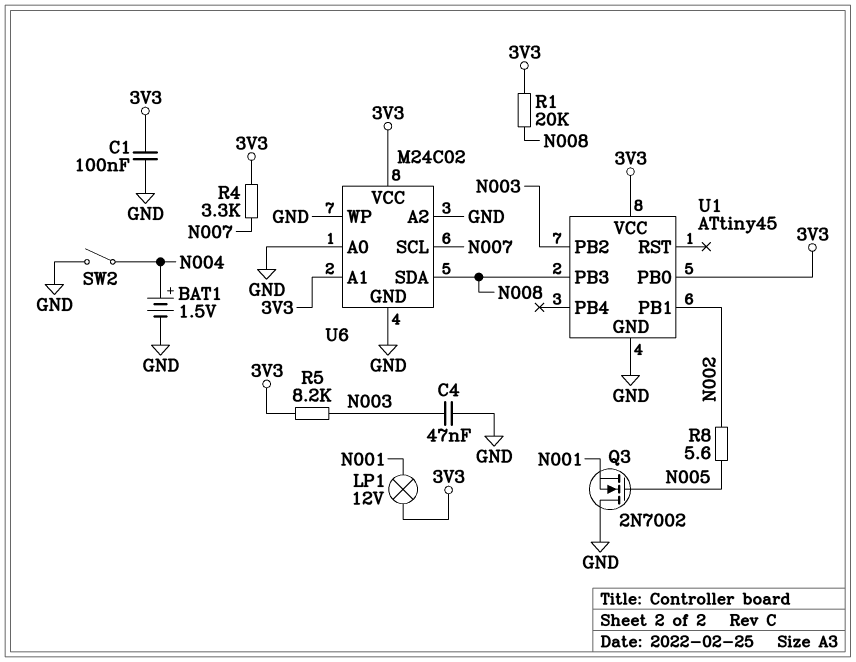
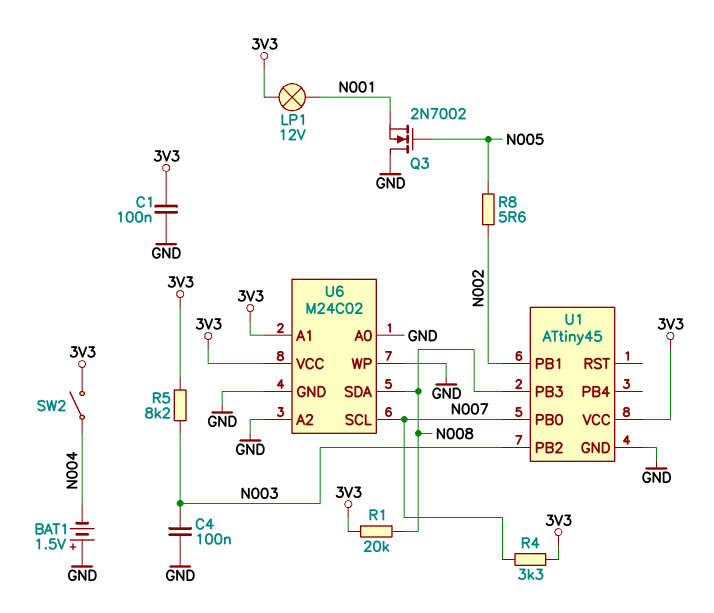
BAT1: 1.5V (plus N004, minus GND) -> 1.5V (plus GND, minus N004)
C4: 47nF (GND, N003) -> 100nF (GND, N003)
SW2: switch (GND, N004) -> switch (3V3, N004)
U1 pin PB0: 3V3 -> N007

